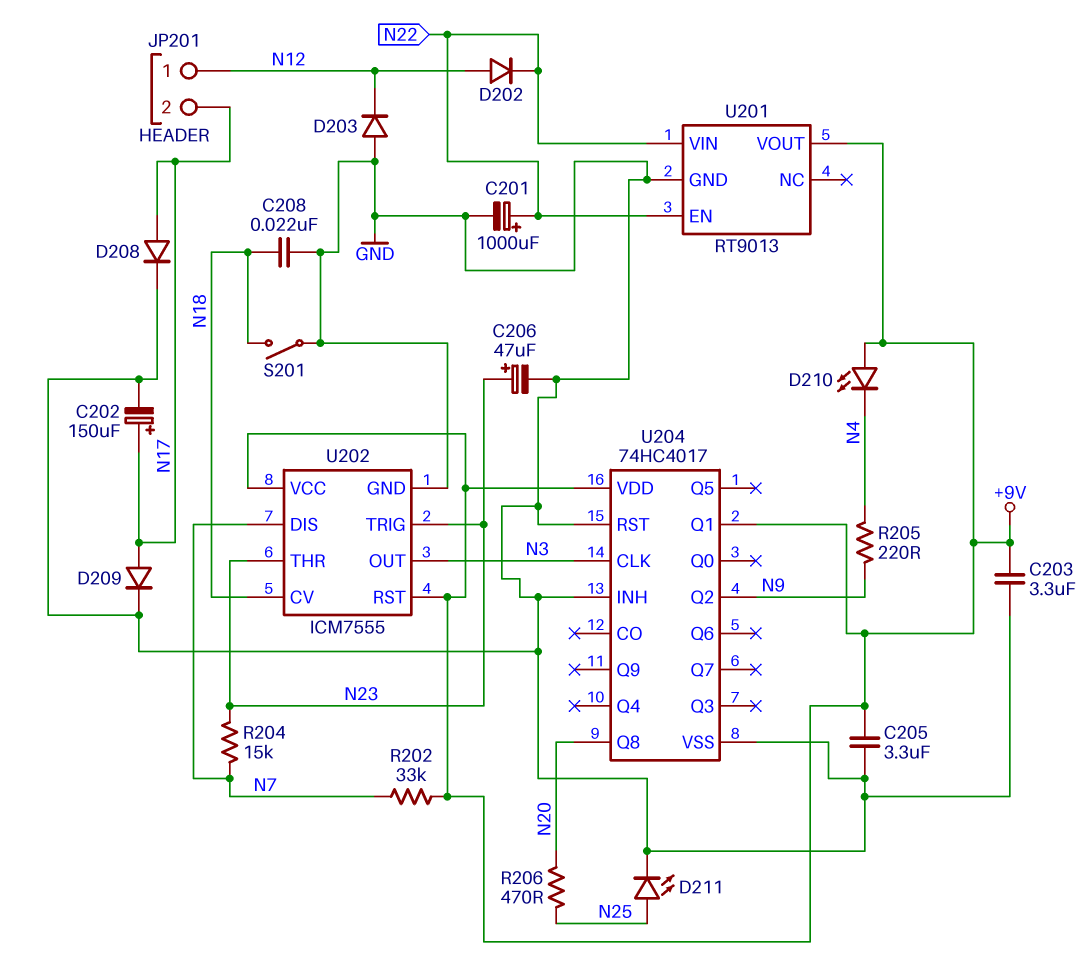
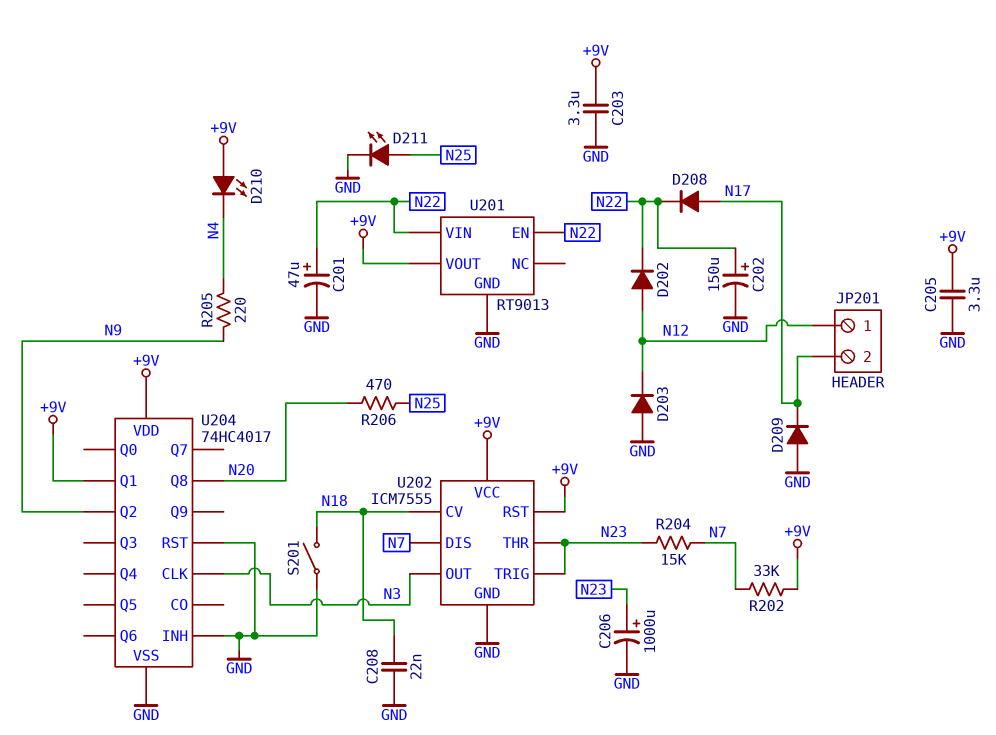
C201: 1000uF (plus N22, minus GND) -> 47uF (plus N22, minus GND)
C202: 150uF (plus N17, minus GND) -> 150uF (plus N22, minus GND)
C206: 47uF (plus N23, minus GND) -> 1000uF (plus N23, minus GND)
D208: diode (A N17, K GND) -> diode (A N17, K N22)
D209: diode (A N17, K GND) -> diode (A GND, K N17)

